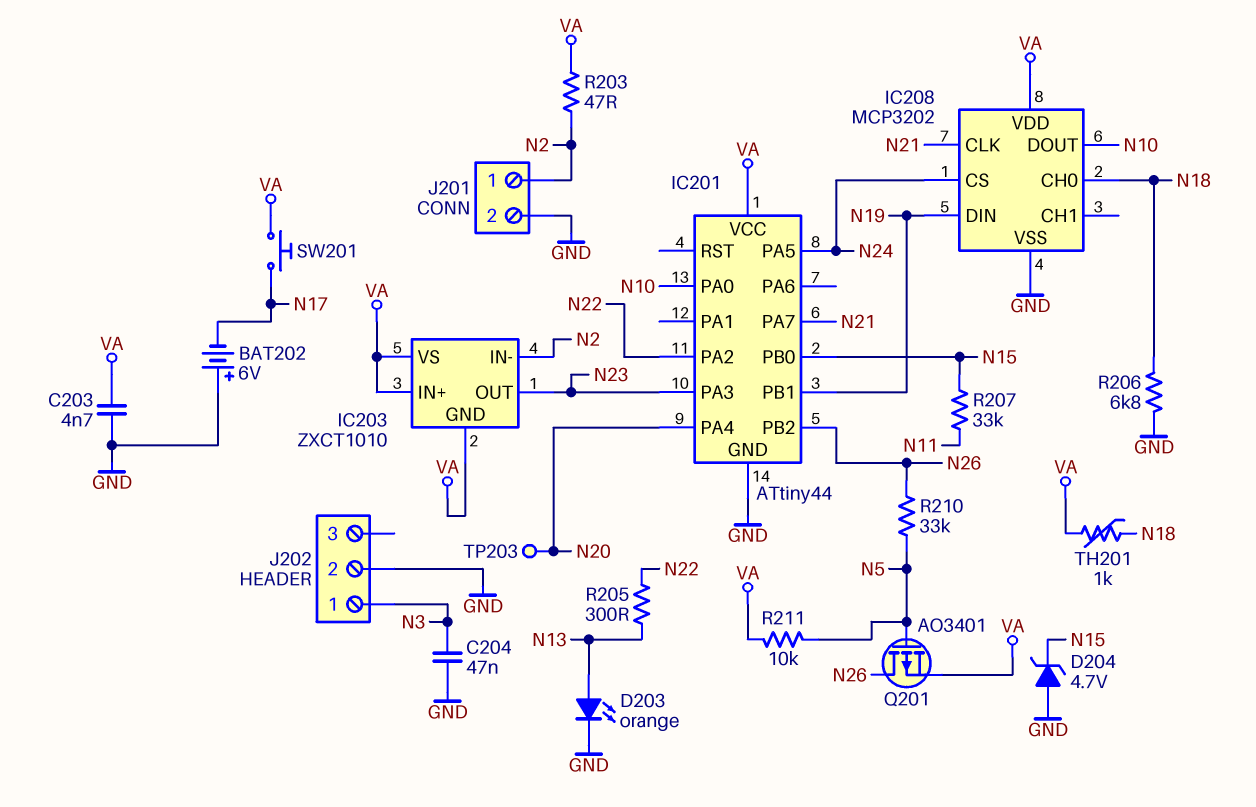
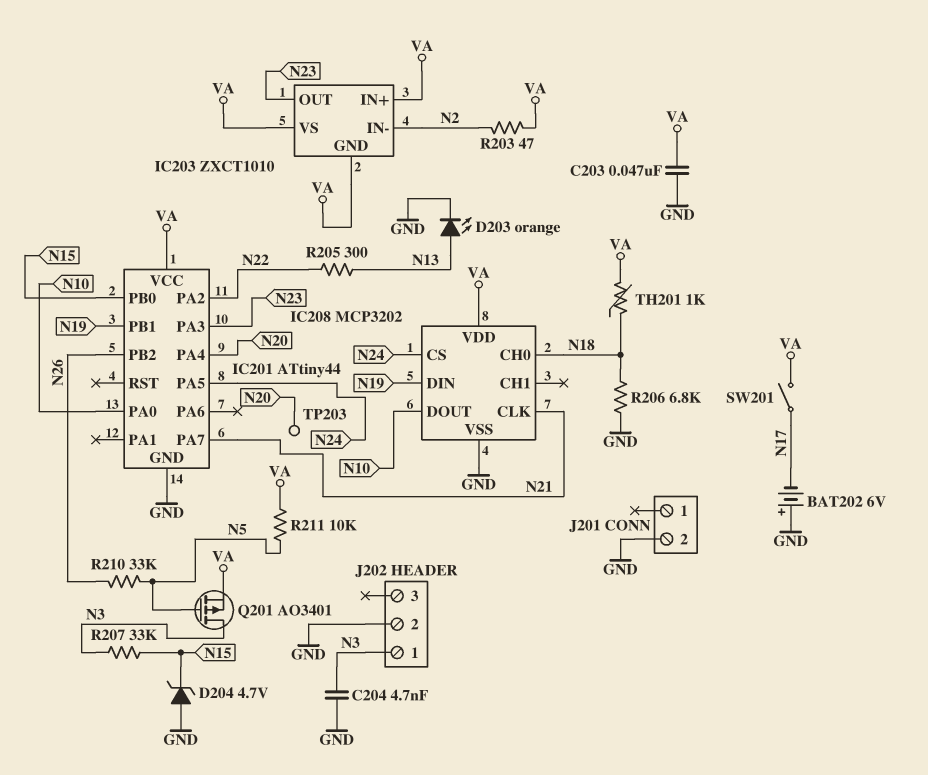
C203: 4.7nF (GND, VA) -> 47nF (GND, VA)
C204: 47nF (GND, N3) -> 4.7nF (GND, N3)
J201 pin 1: N2 -> none
Q201: PMOS AO3401 (G N5, D N26, S VA) -> PMOS AO3401 (G N5, D N3, S VA)
R207: 33k (N11, N15) -> 33k (N3, N15)
SW201: button (N17, VA) -> switch (N17, VA)

